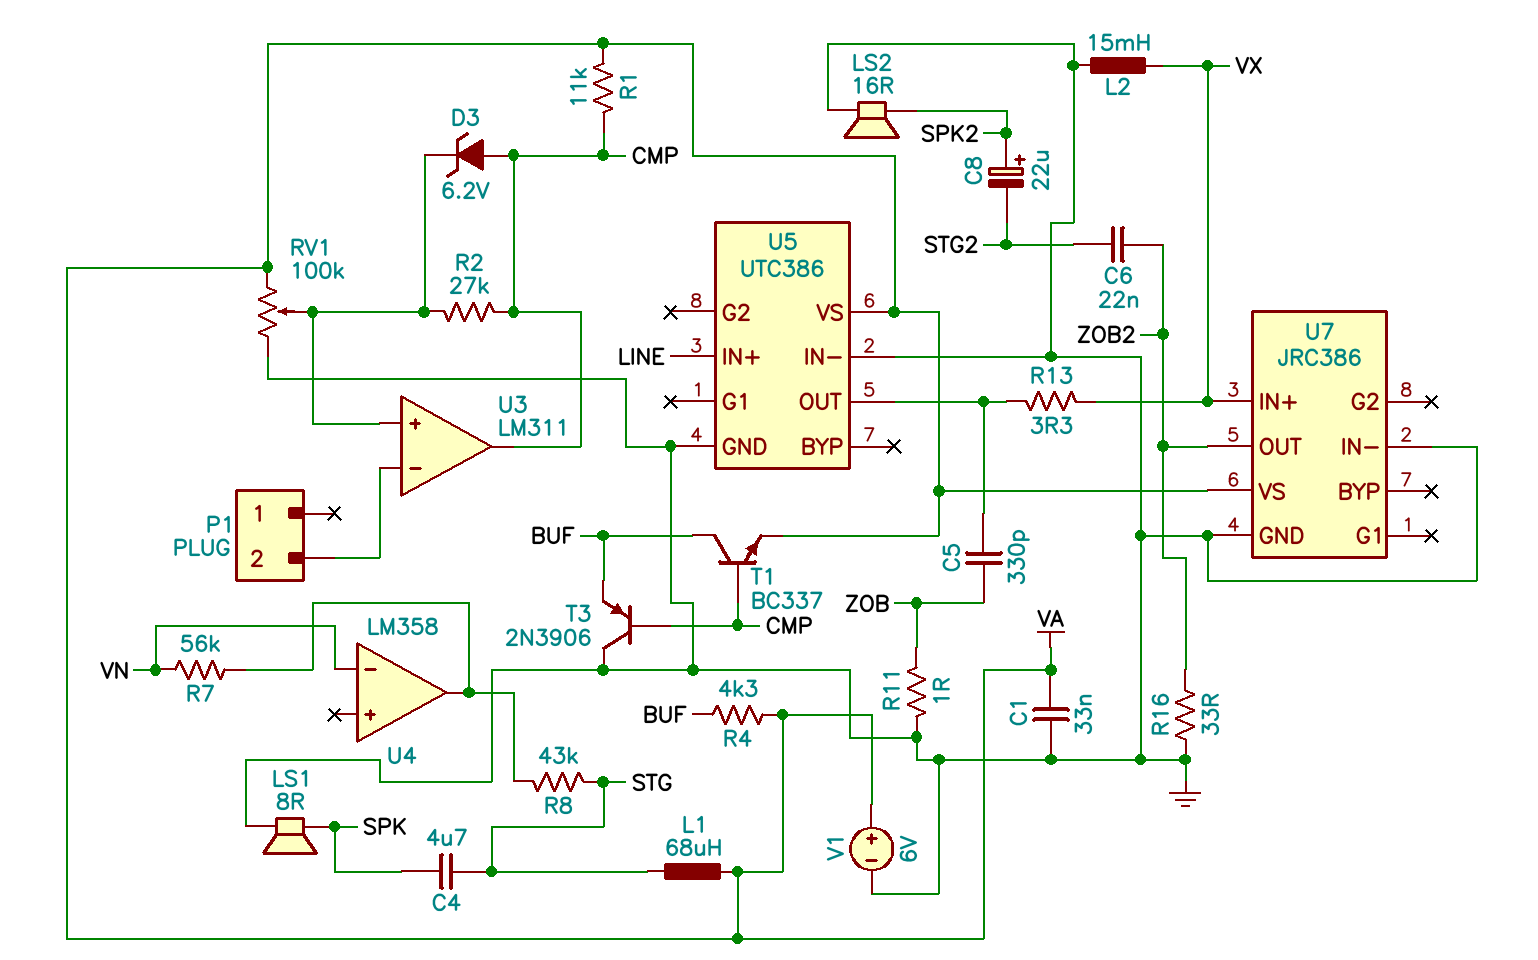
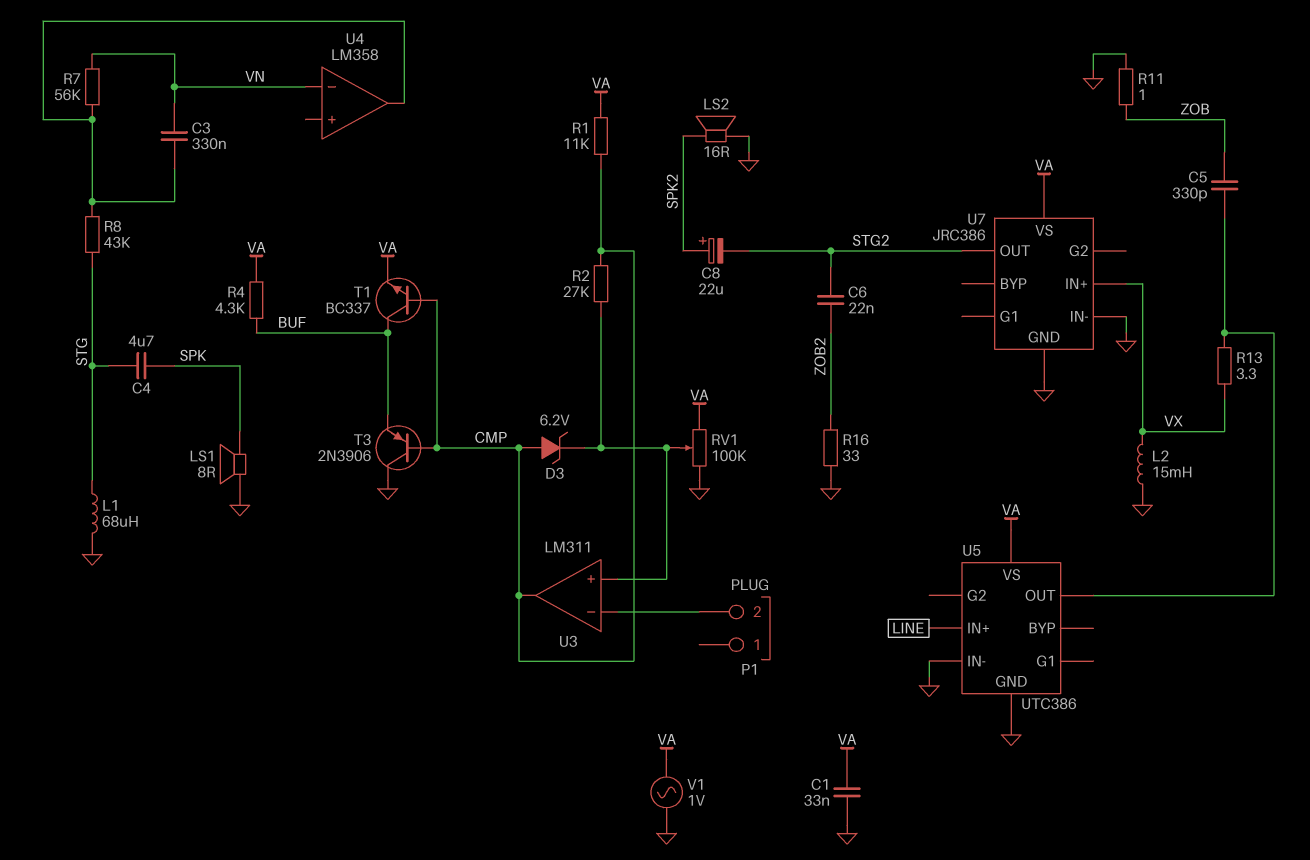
C3: none -> 330nF (U4/out, VN)
L1: 68uH (STG, VA) -> 68uH (GND, STG)
U7 pin OUT: ZOB2 -> STG2
V1: 6V (plus VA, minus GND) -> AC 1V (GND, VA)

